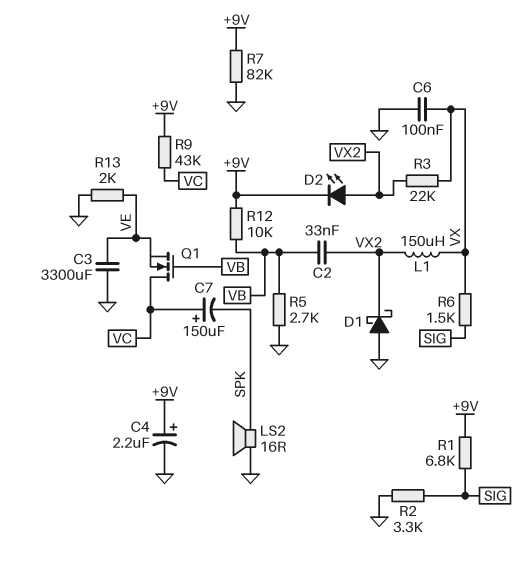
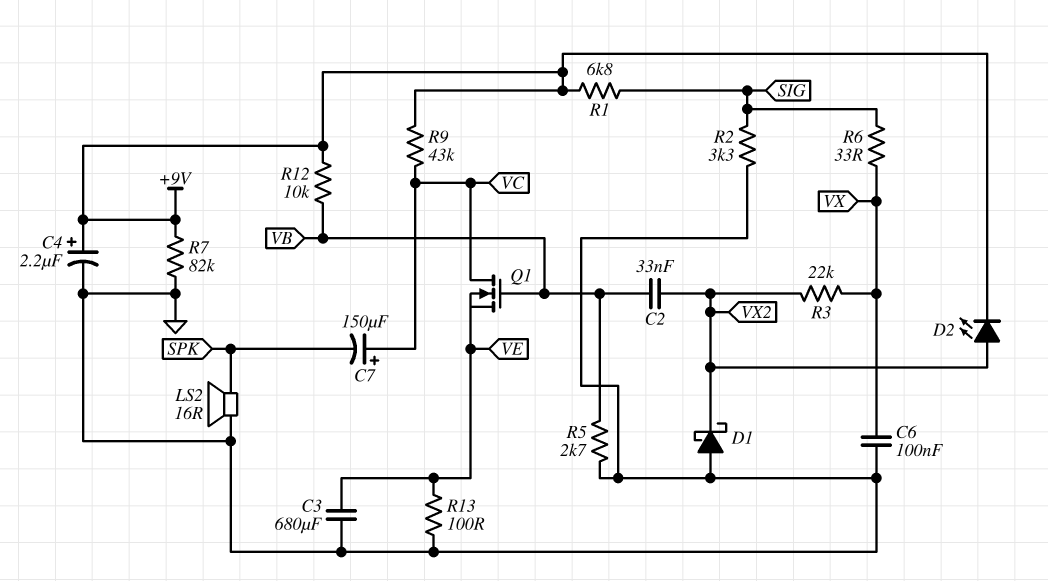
C3: 3300uF (GND, VE) -> 680uF (GND, VE)
L1: 150uH (VX, VX2) -> none
R6: 1.5k (SIG, VX) -> 33 (SIG, VX)
R13: 2k (GND, VE) -> 100 (GND, VE)

